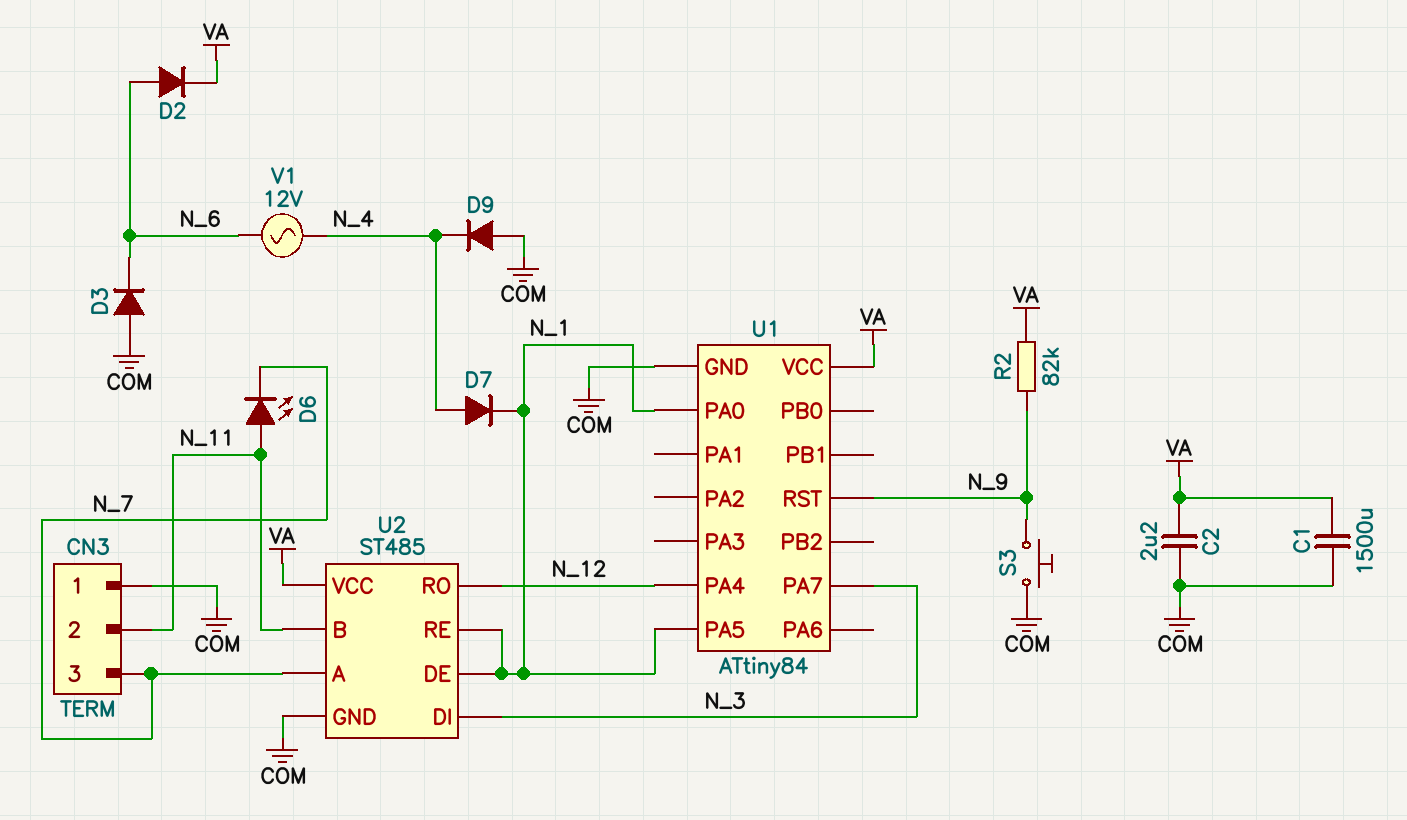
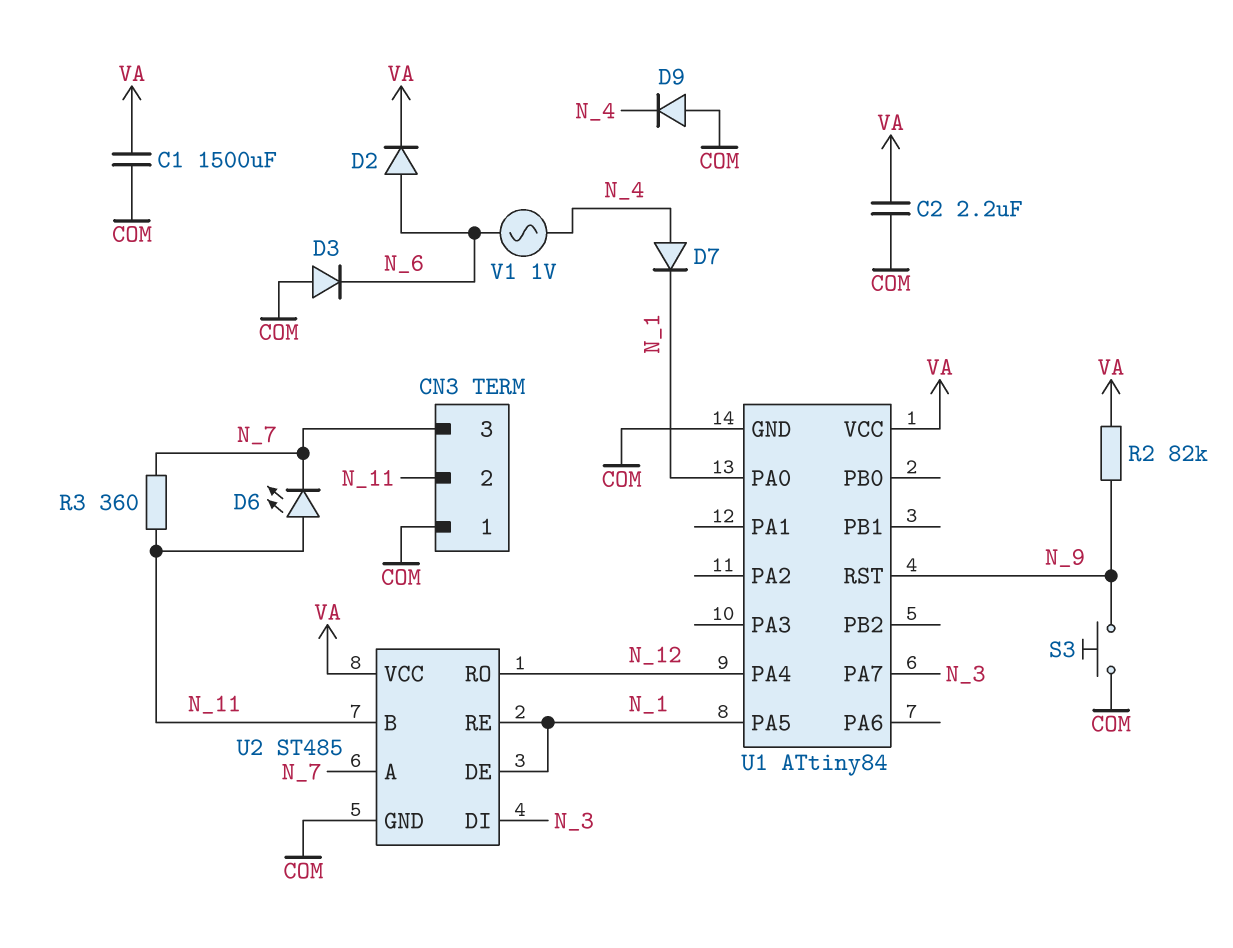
R3: none -> 360 (N_7, N_11)
V1: AC 12V (N_4, N_6) -> AC 1V (N_4, N_6)

